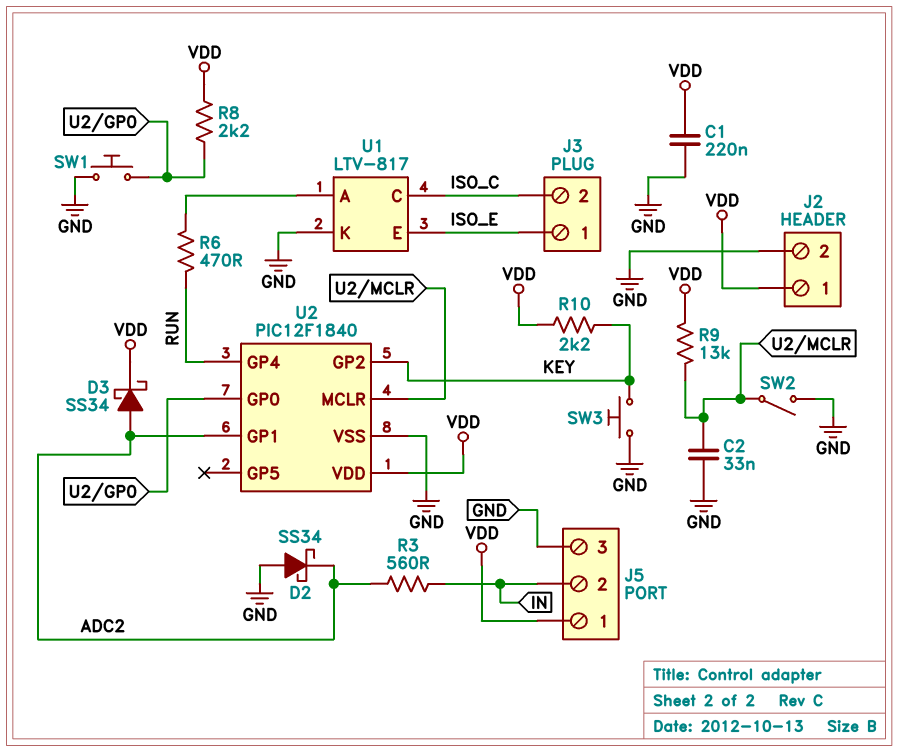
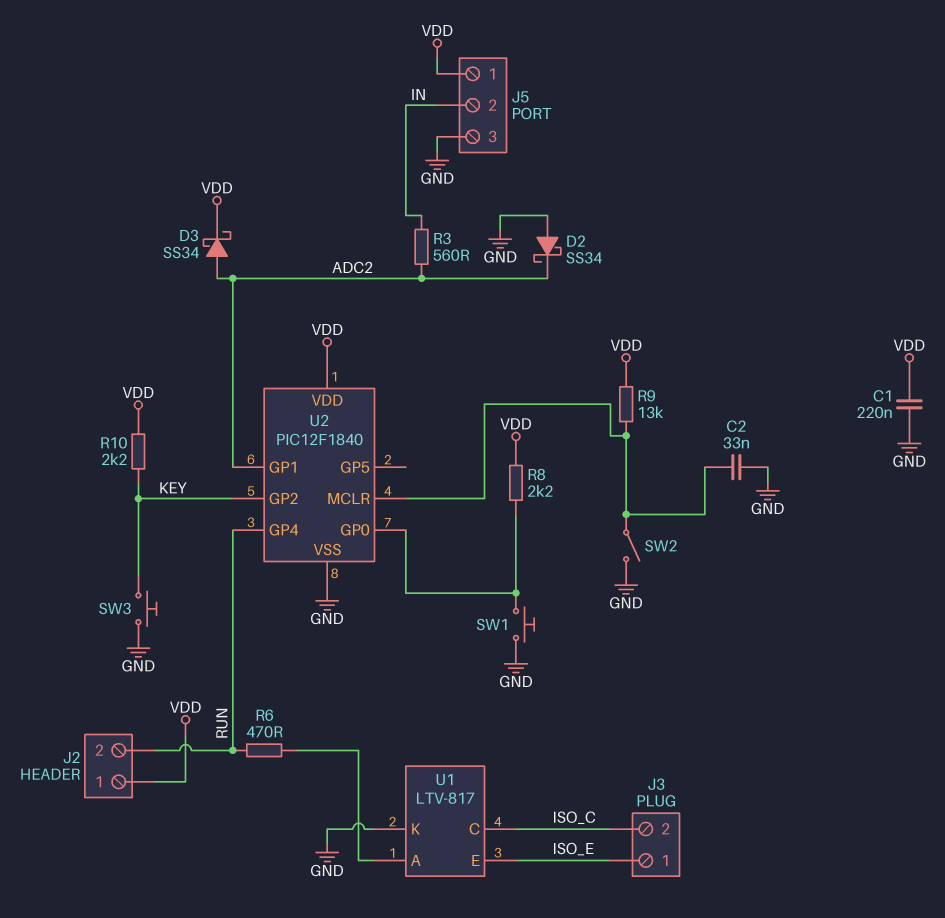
J2 pin 2: GND -> RUN

